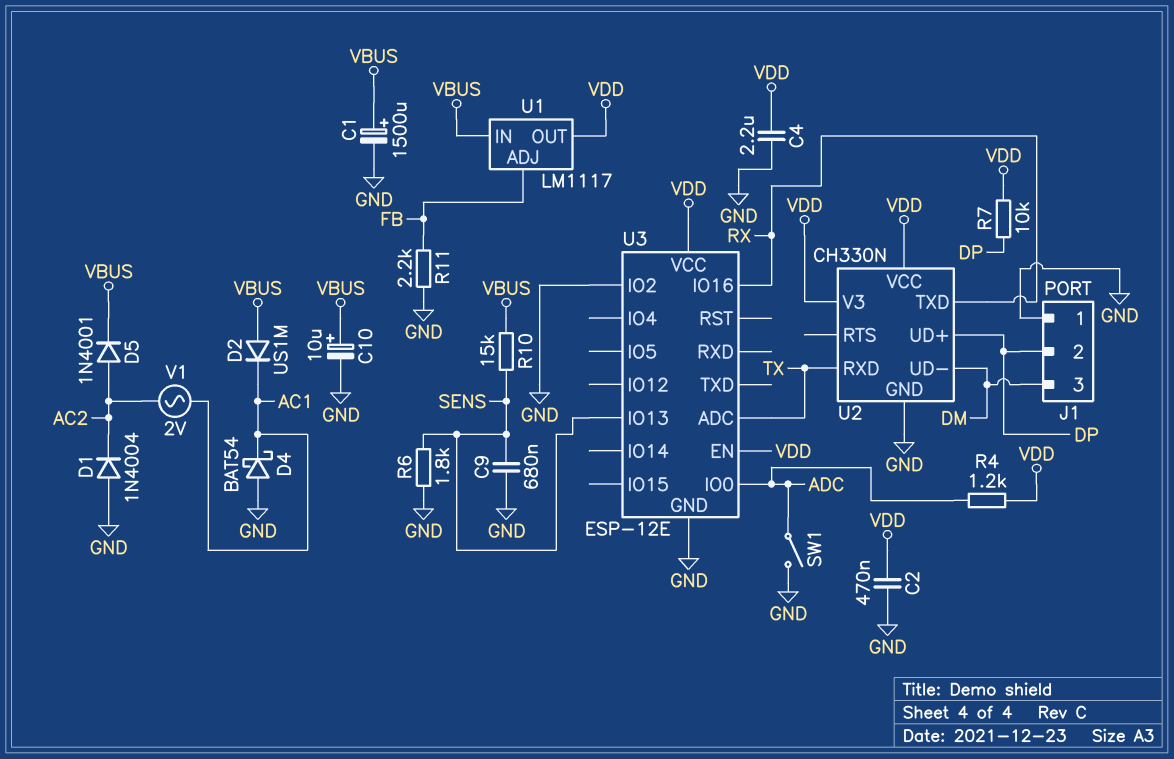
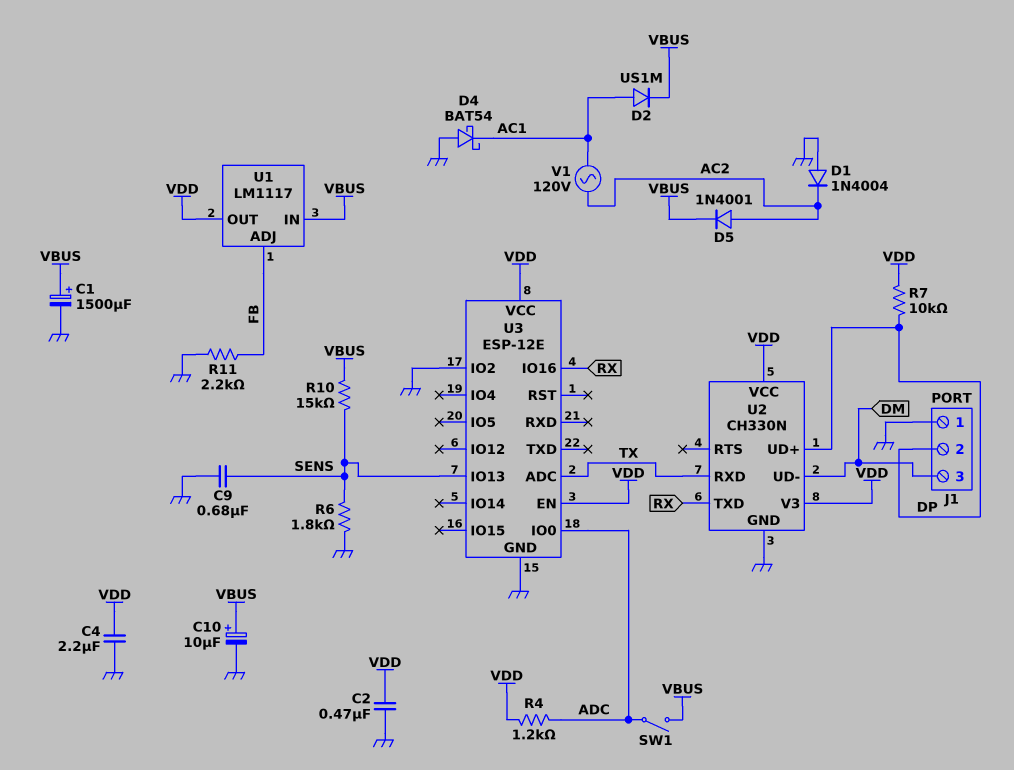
D2: diode US1M (A VBUS, K AC1) -> diode US1M (A AC1, K VBUS)
SW1: switch (ADC, GND) -> switch (ADC, VBUS)
V1: AC 2V (AC1, AC2) -> AC 120V (AC1, AC2)

